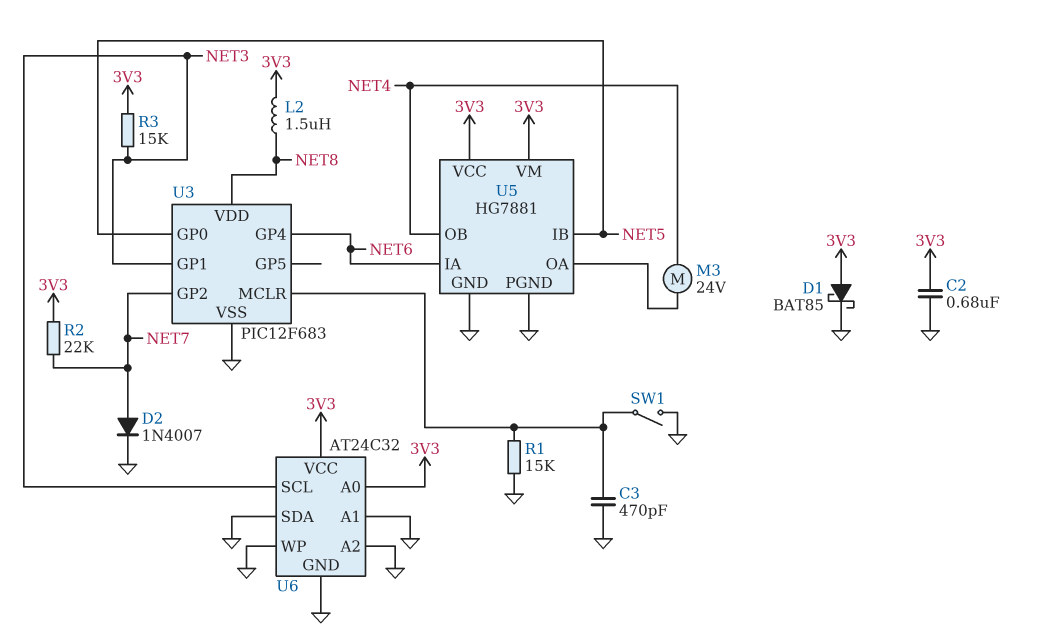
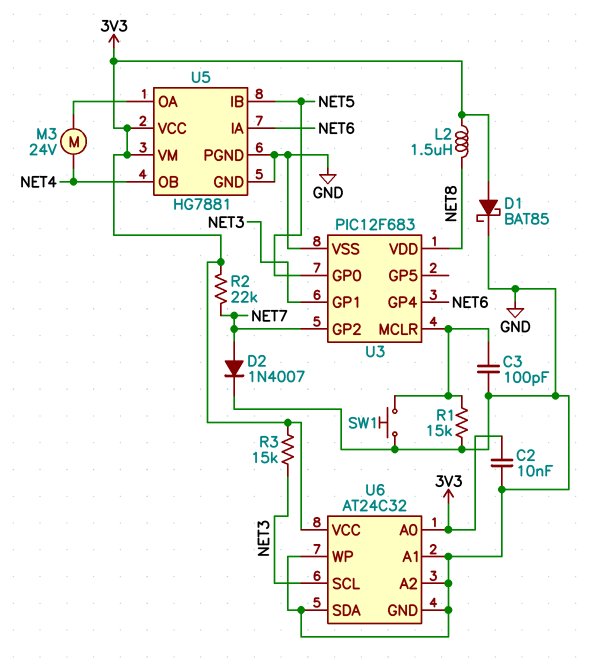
C2: 680nF (3V3, GND) -> 10nF (3V3, GND)
C3: 470pF (GND, U3/MCLR) -> 100pF (GND, U3/MCLR)
SW1: switch (GND, U3/MCLR) -> button (GND, U3/MCLR)

